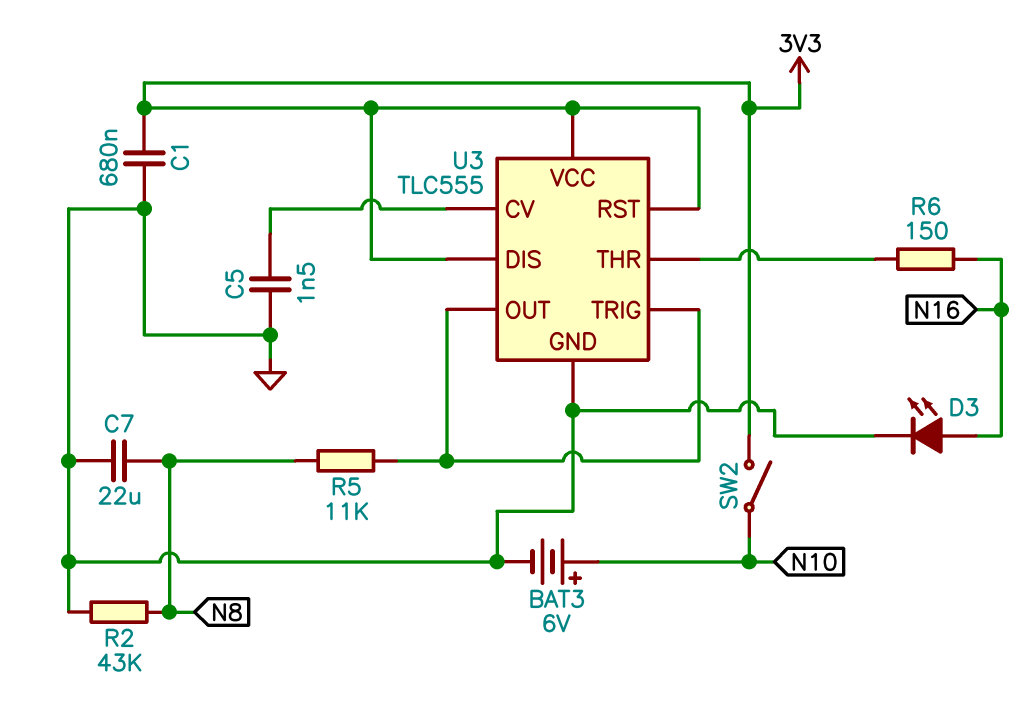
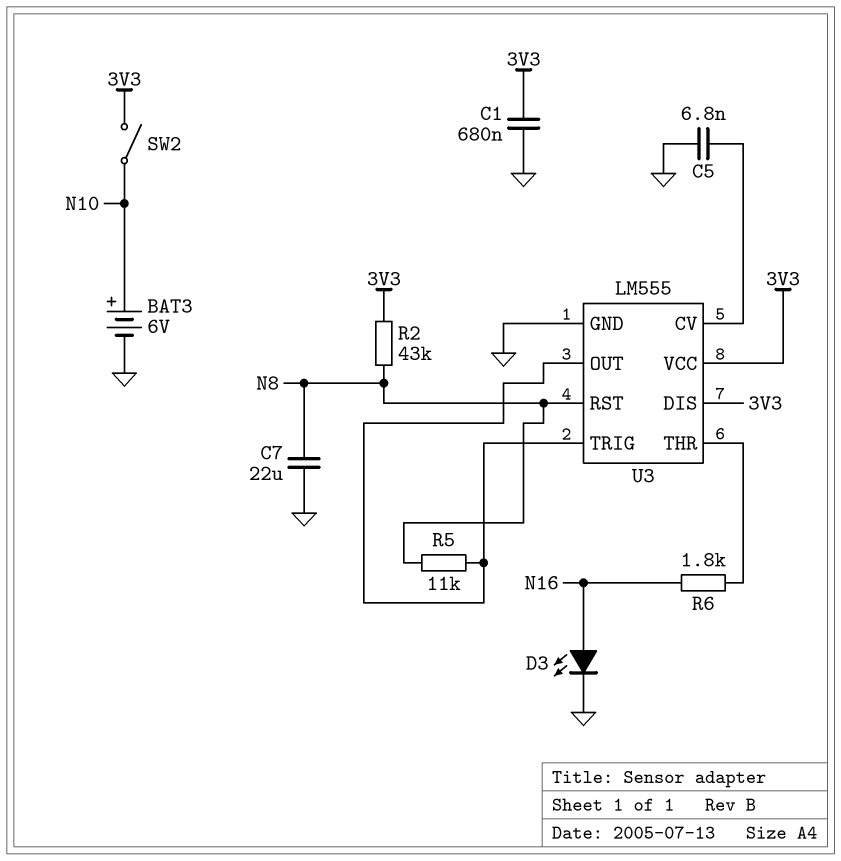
C5: 1.5nF (GND, U3/CV) -> 6.8nF (GND, U3/CV)
R2: 43k (GND, N8) -> 43k (3V3, N8)
R6: 150 (N16, U3/THR) -> 1.8k (N16, U3/THR)
U3: TLC555 -> LM555
U3 pin RST: 3V3 -> N8

